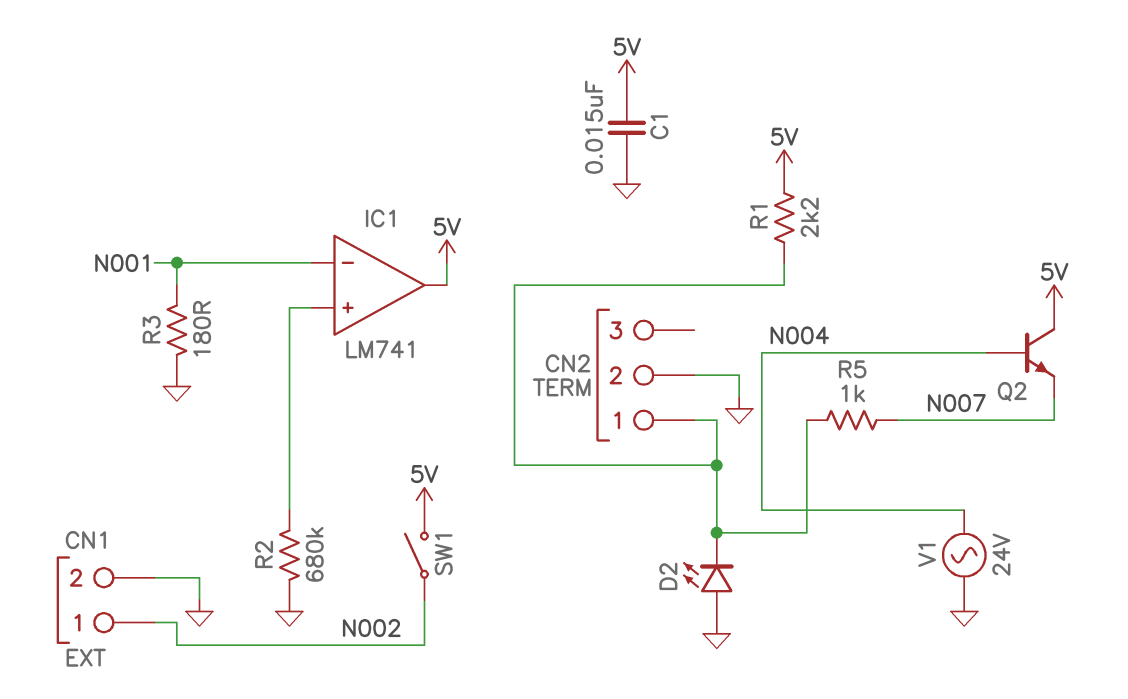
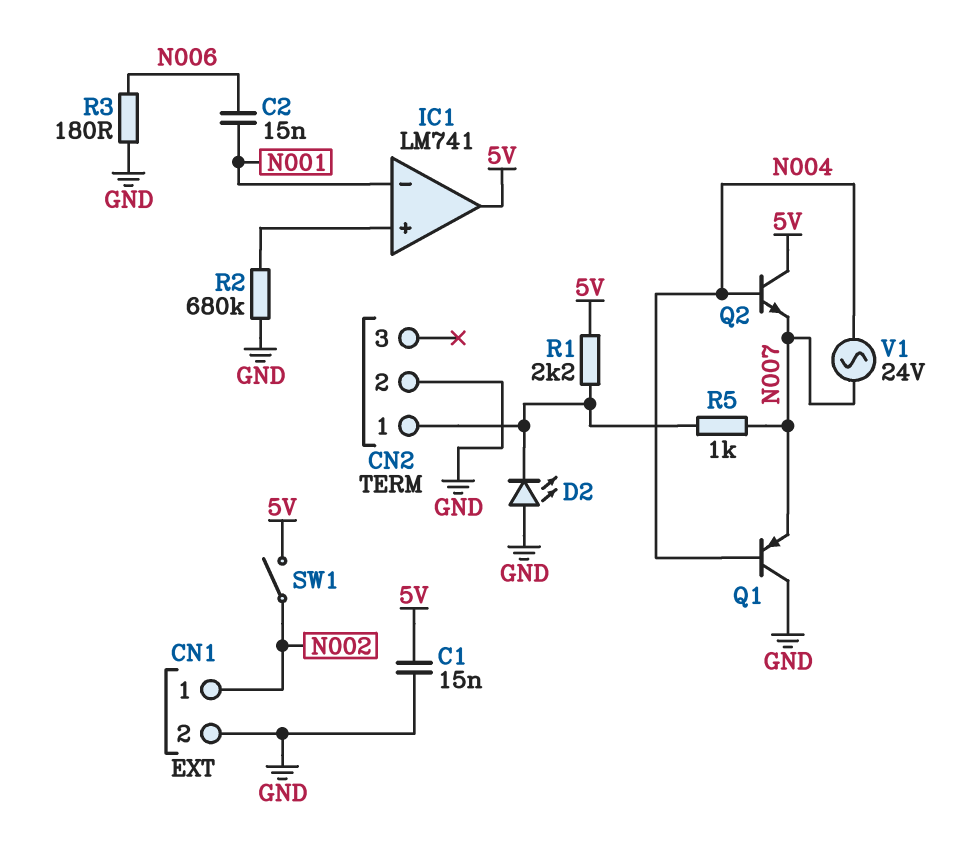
C2: none -> 15nF (N001, N006)
Q1: none -> PNP (B N004, C GND, E N007)
R3: 180 (GND, N001) -> 180 (GND, N006)
V1: AC 24V (GND, N004) -> AC 24V (N004, N007)

